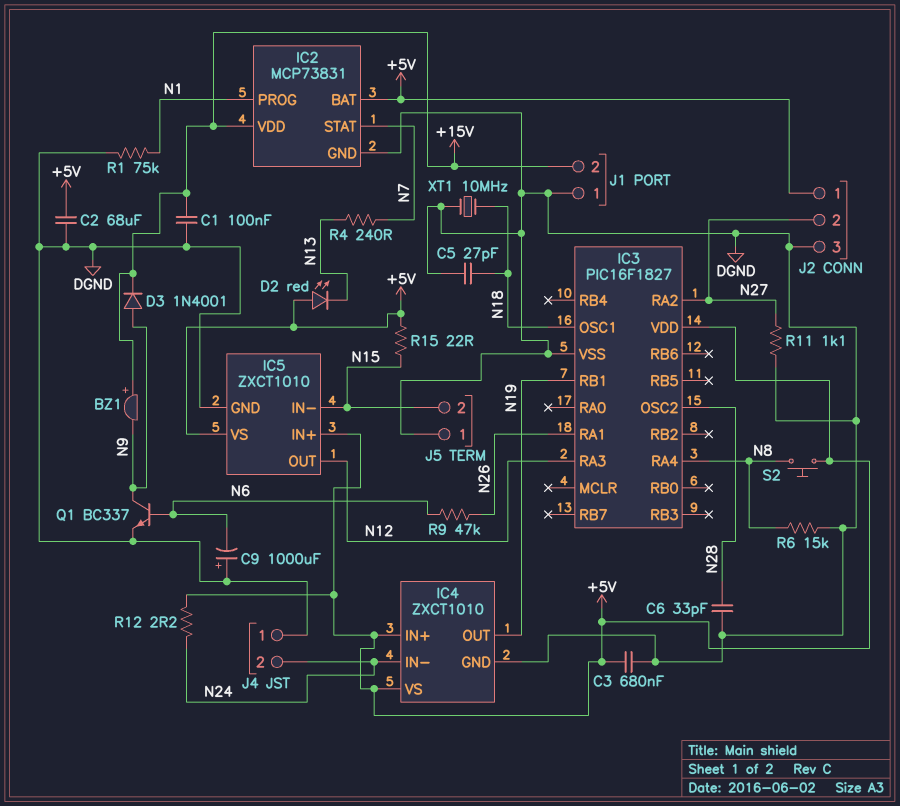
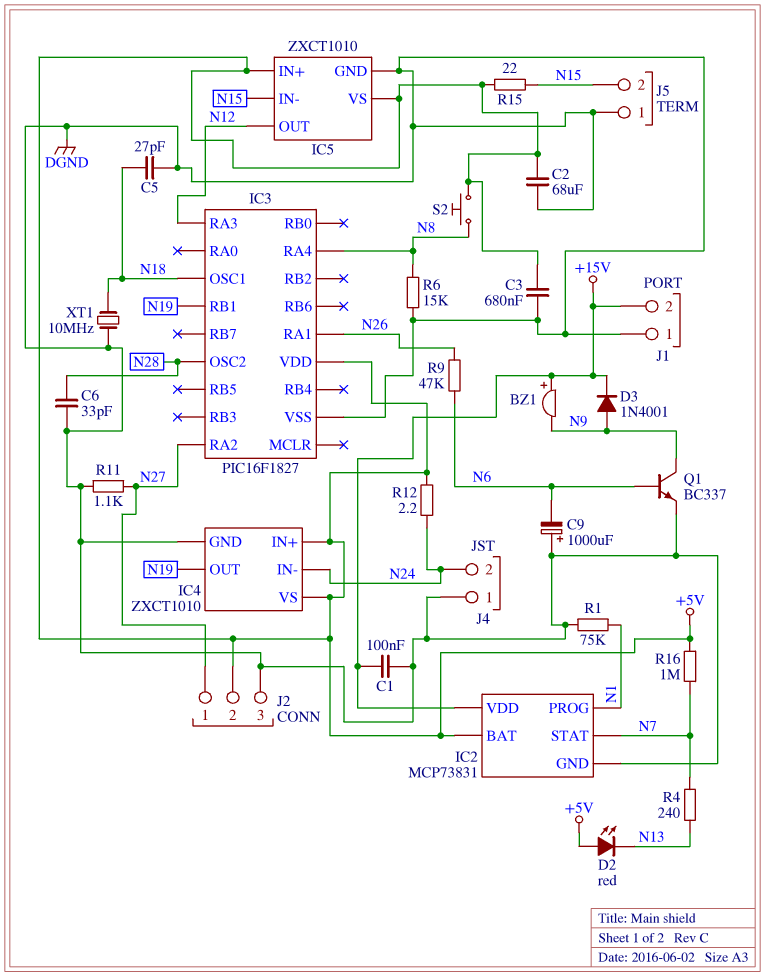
J2 pin 1: +5V -> N27
J2 pin 2: N27 -> +5V
R16: none -> 1M (+5V, N7)

